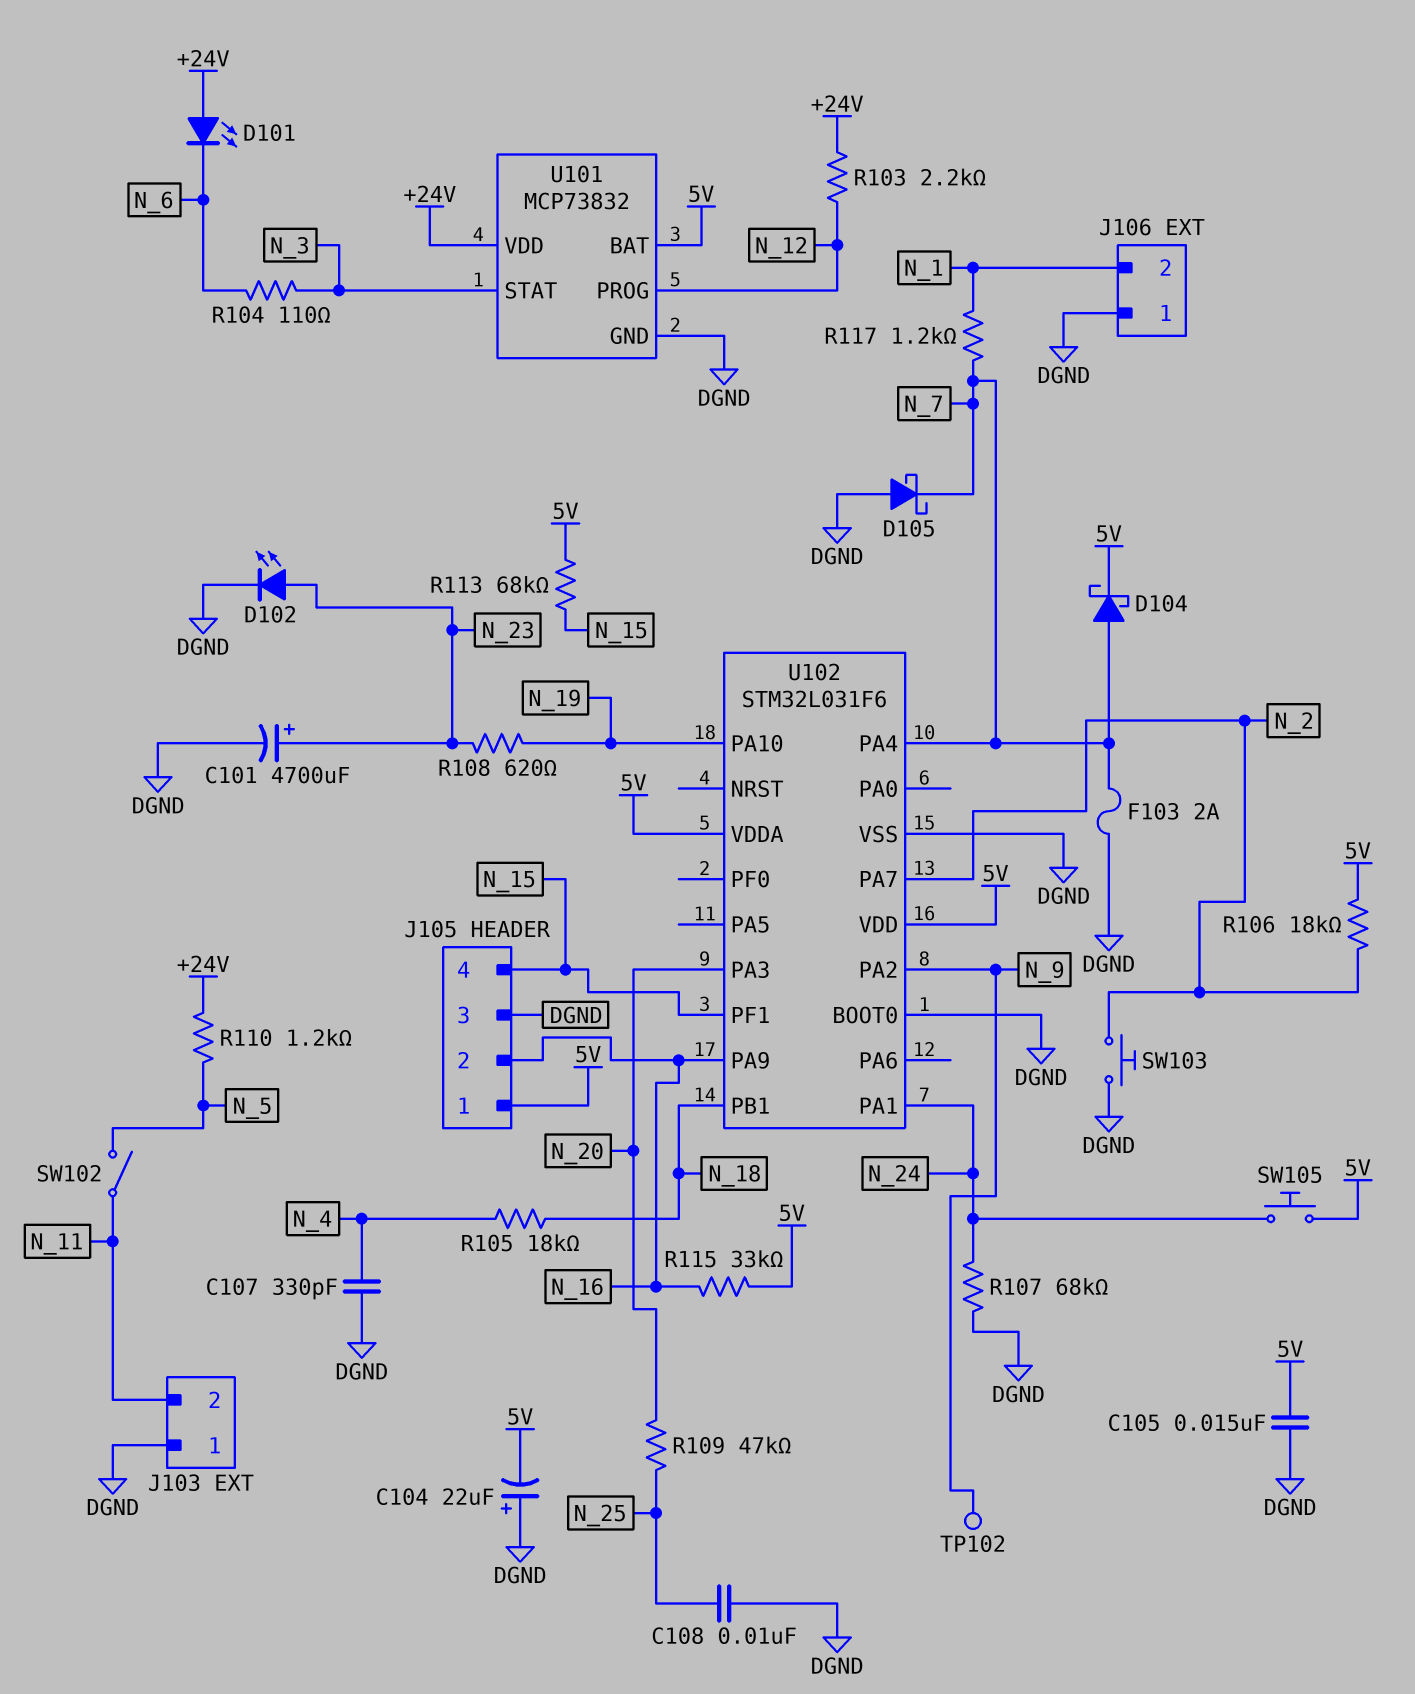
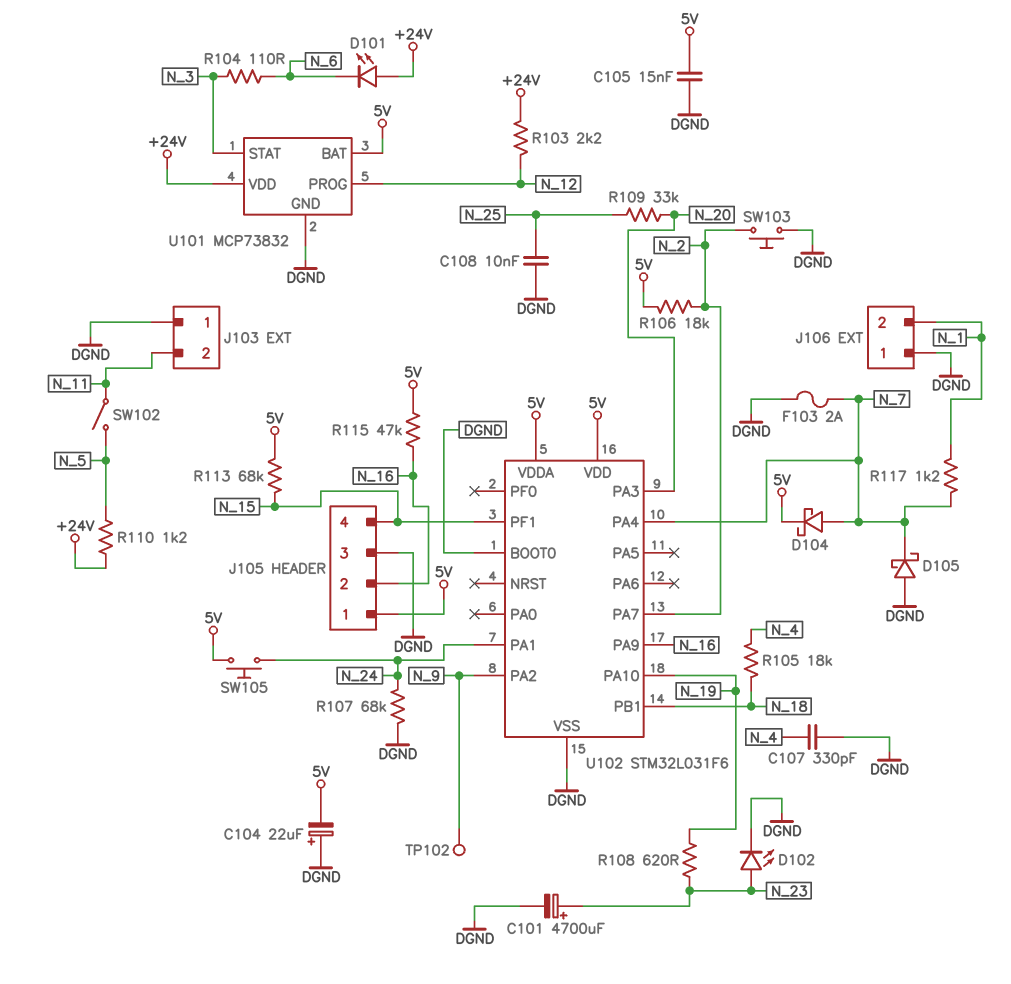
R109: 47k (N_20, N_25) -> 33k (N_20, N_25)
R115: 33k (5V, N_16) -> 47k (5V, N_16)

